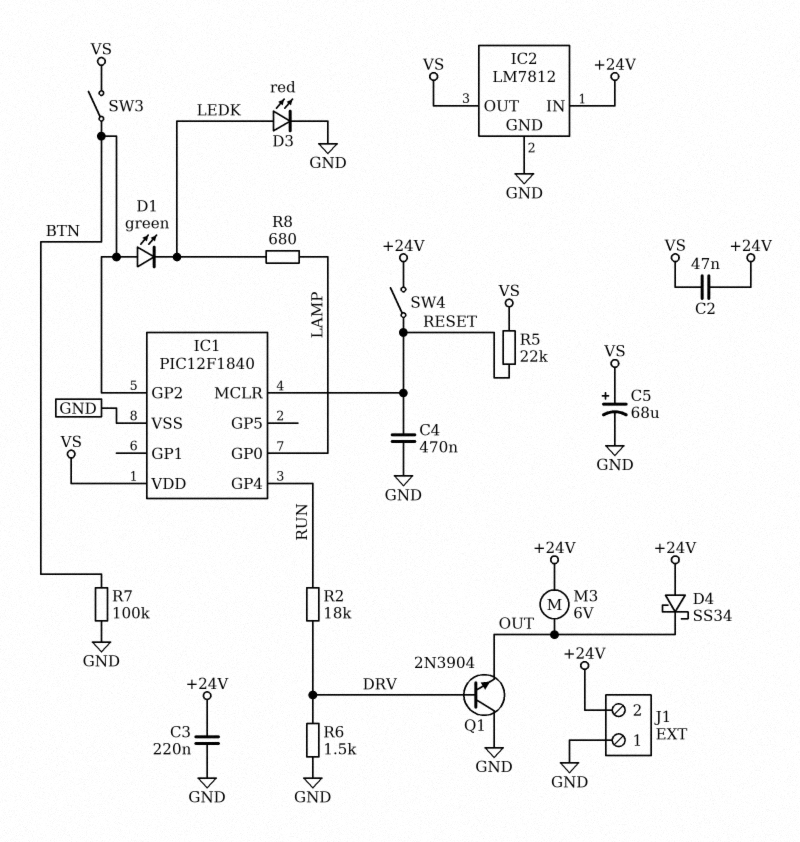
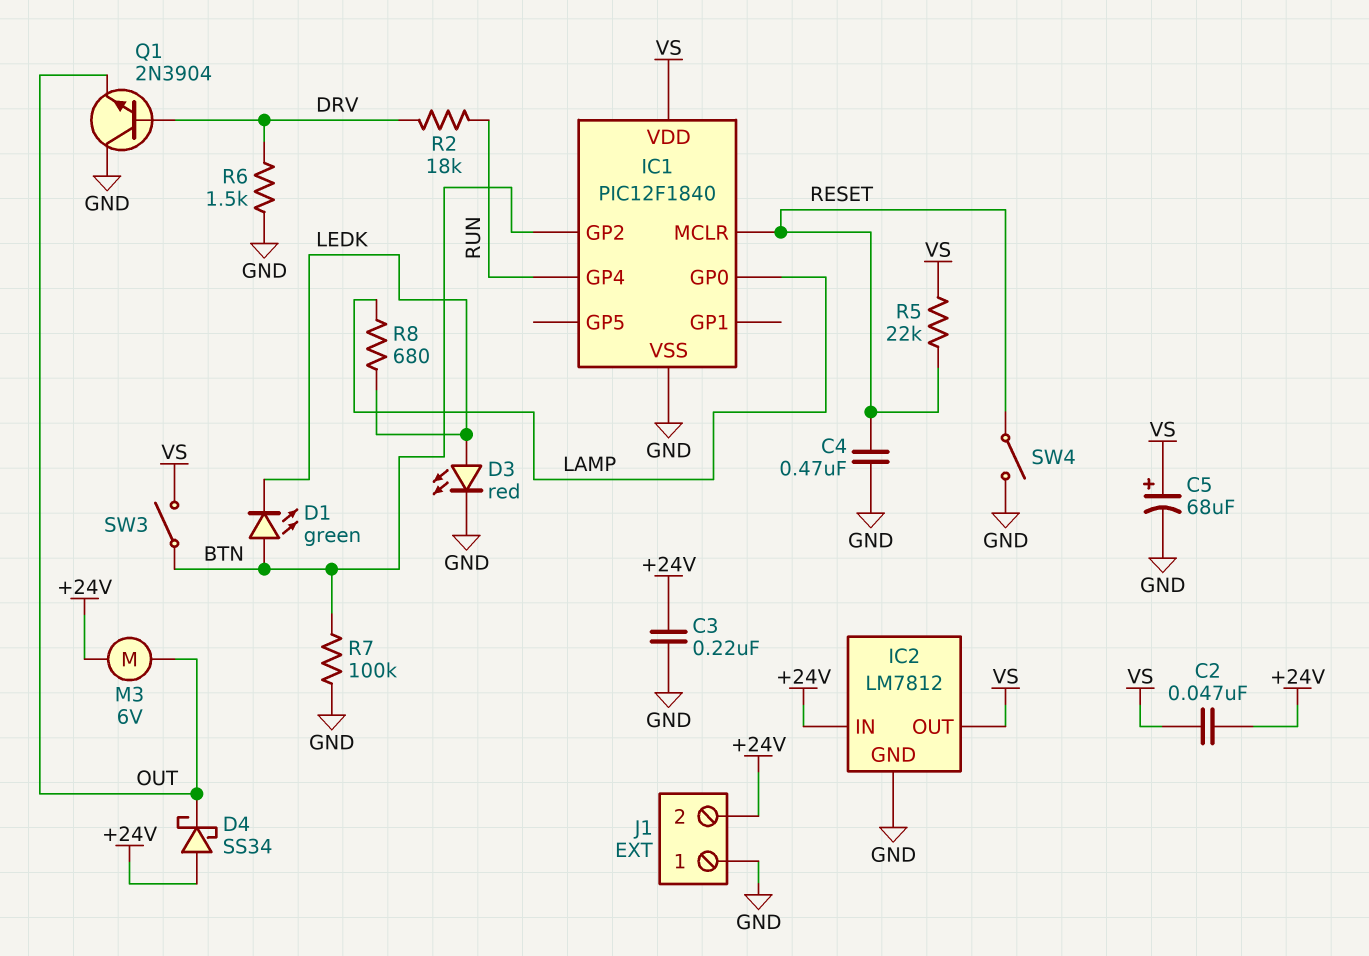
SW4: switch (+24V, RESET) -> switch (GND, RESET)

